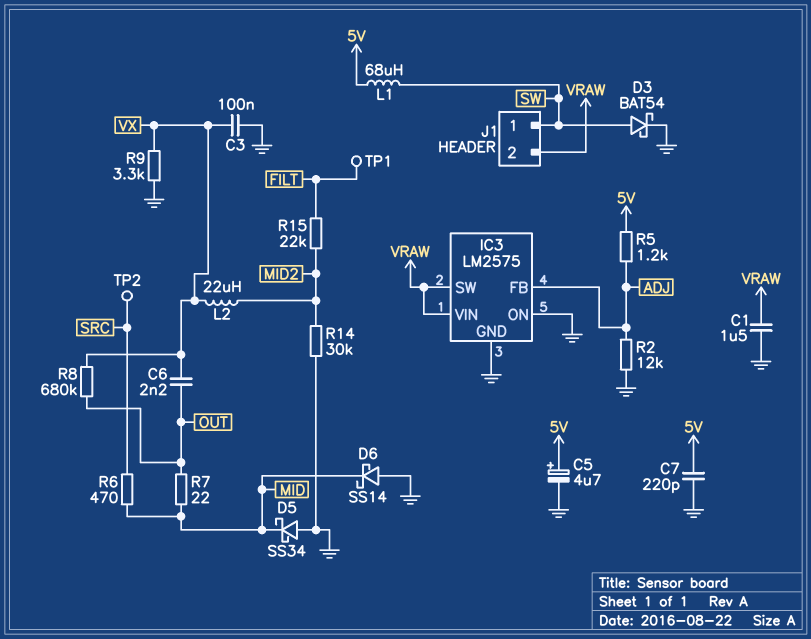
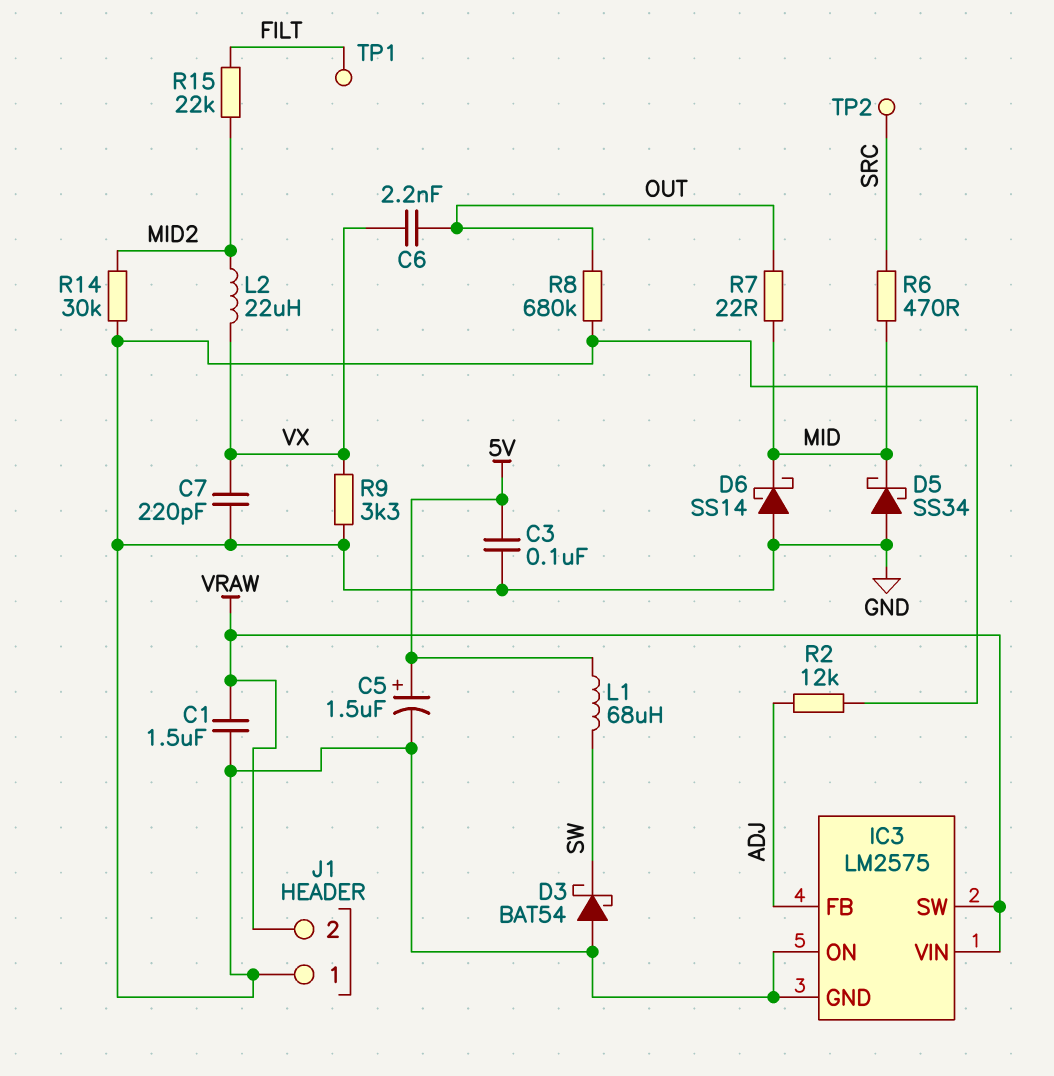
C3: 100nF (GND, VX) -> 100nF (5V, GND)
C5: 4.7uF (plus 5V, minus GND) -> 1.5uF (plus 5V, minus GND)
C7: 220pF (5V, GND) -> 220pF (GND, VX)
D3: schottky BAT54 (A SW, K GND) -> schottky BAT54 (A GND, K SW)
J1 pin 1: SW -> GND
R5: 1.2k (5V, ADJ) -> none
R8: 680k (OUT, VX) -> 680k (GND, OUT)

